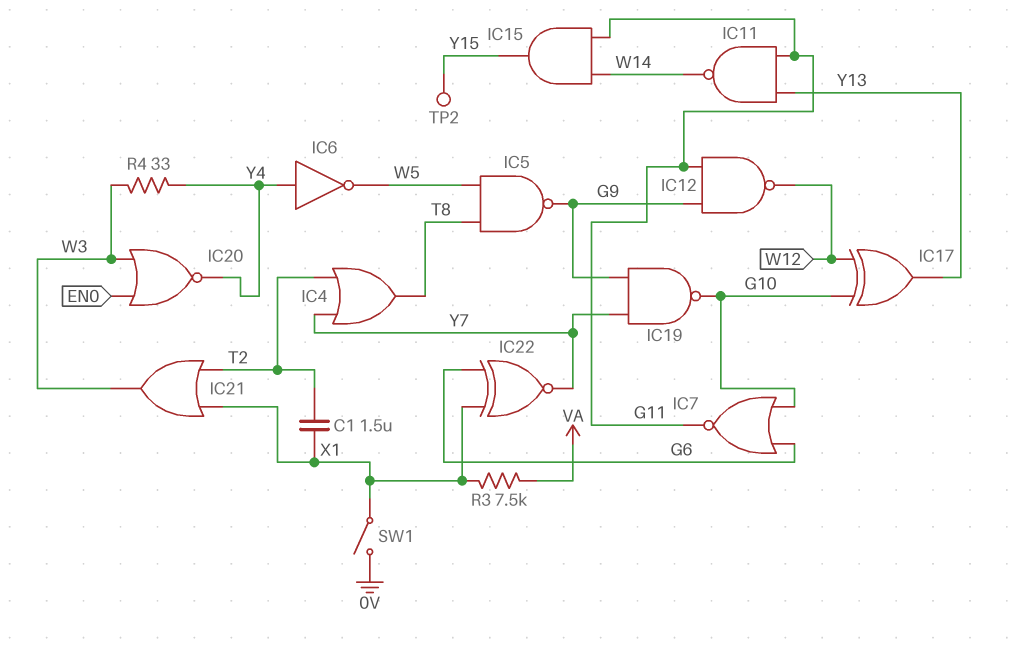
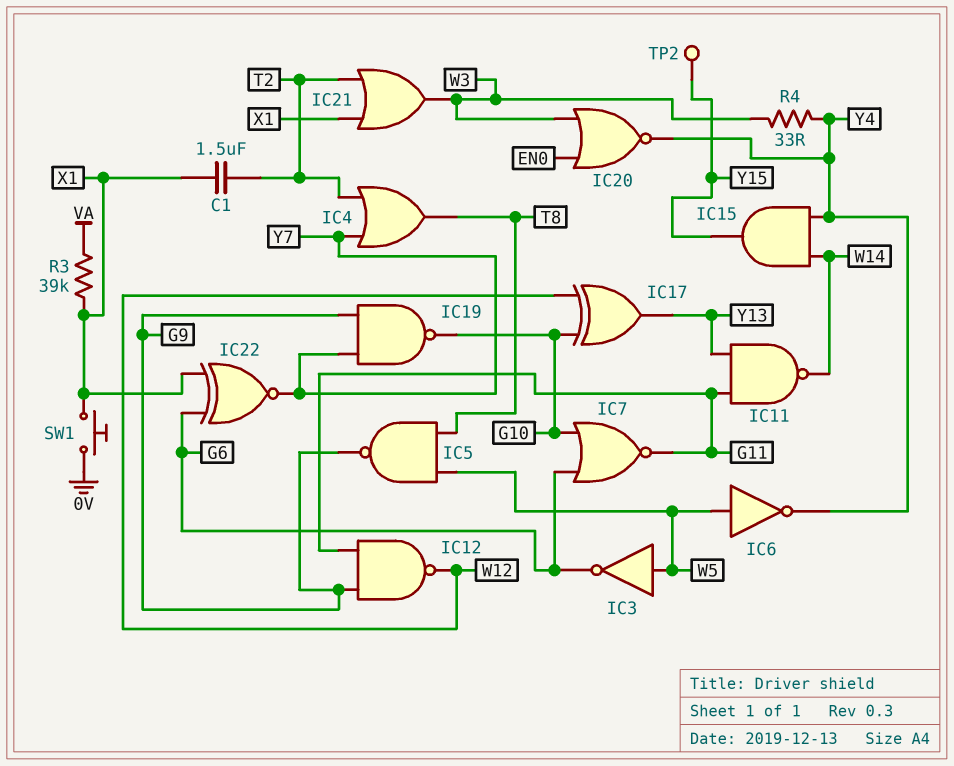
IC3: none -> NOT (in W5, out G6)
IC6: NOT (in Y4, out W5) -> NOT (in W5, out Y4)
IC15: AND (in G11, in W14, out Y15) -> AND (in W14, in Y4, out Y15)
R3: 7.5k (VA, X1) -> 39k (VA, X1)
SW1: switch (0V, X1) -> button (0V, X1)

